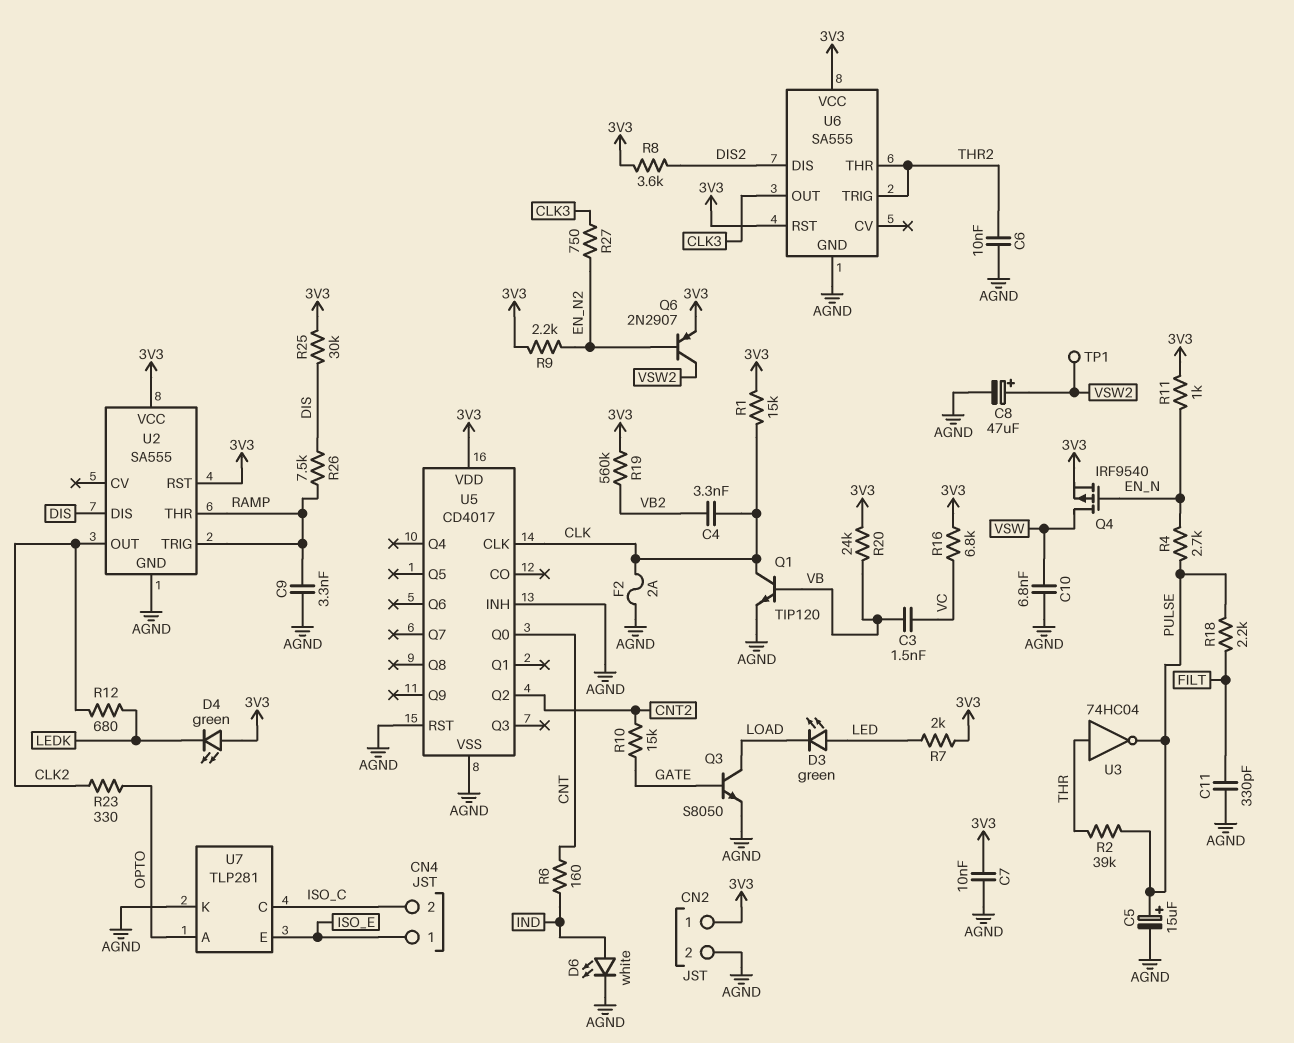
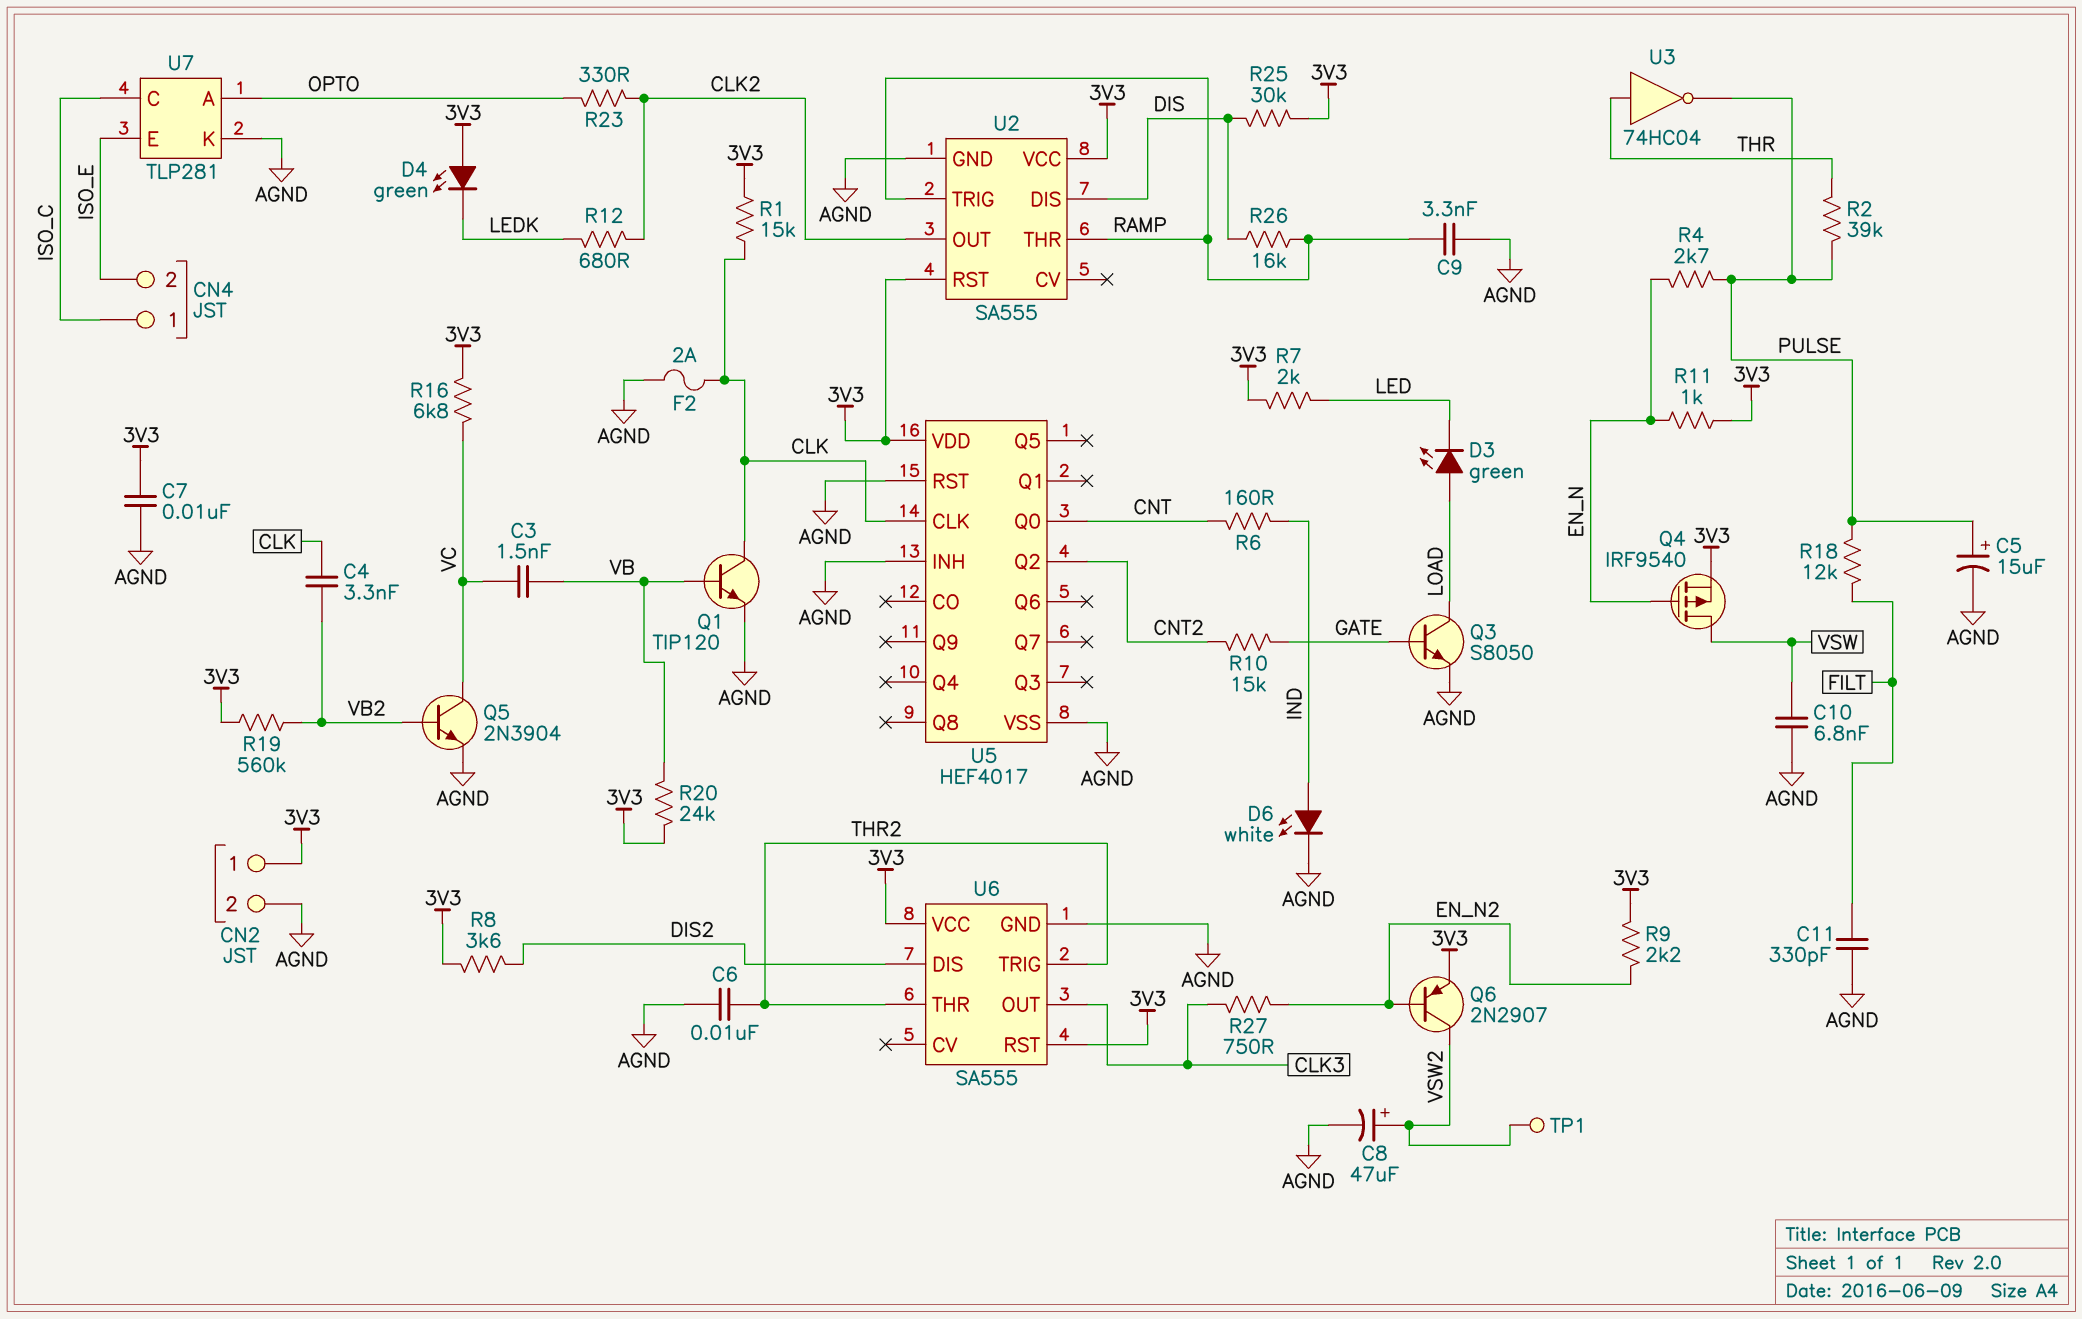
CN4 pin 1: ISO_E -> ISO_C
CN4 pin 2: ISO_C -> ISO_E
D3: LED green (A LED, K LOAD) -> LED green (A LOAD, K LED)
Q5: none -> NPN 2N3904 (B VB2, C VC, E AGND)
R18: 2.2k (FILT, PULSE) -> 12k (FILT, PULSE)
R26: 7.5k (DIS, RAMP) -> 16k (DIS, RAMP)
U5: CD4017 -> HEF4017

